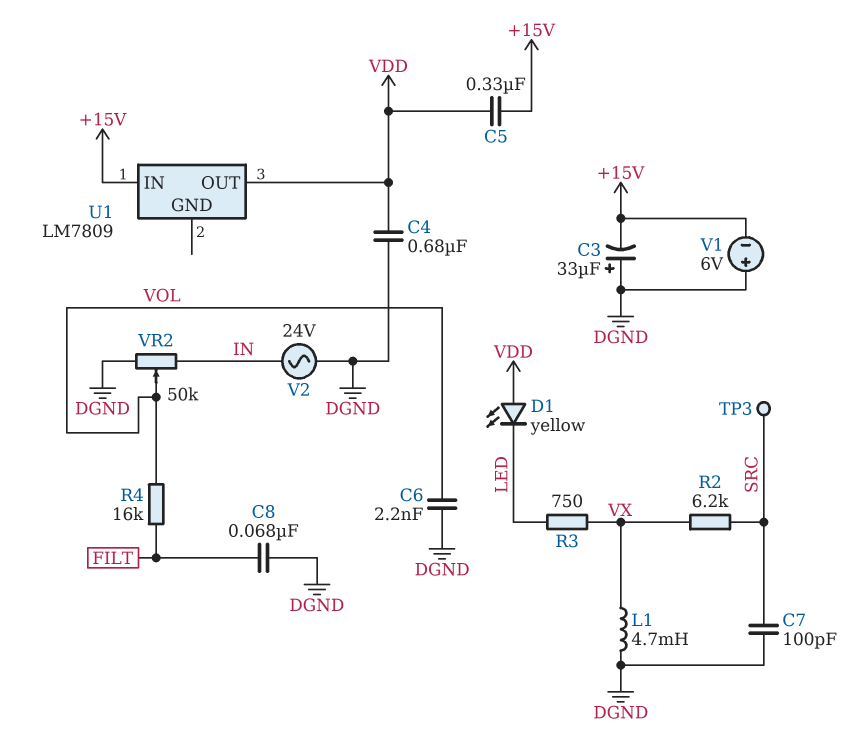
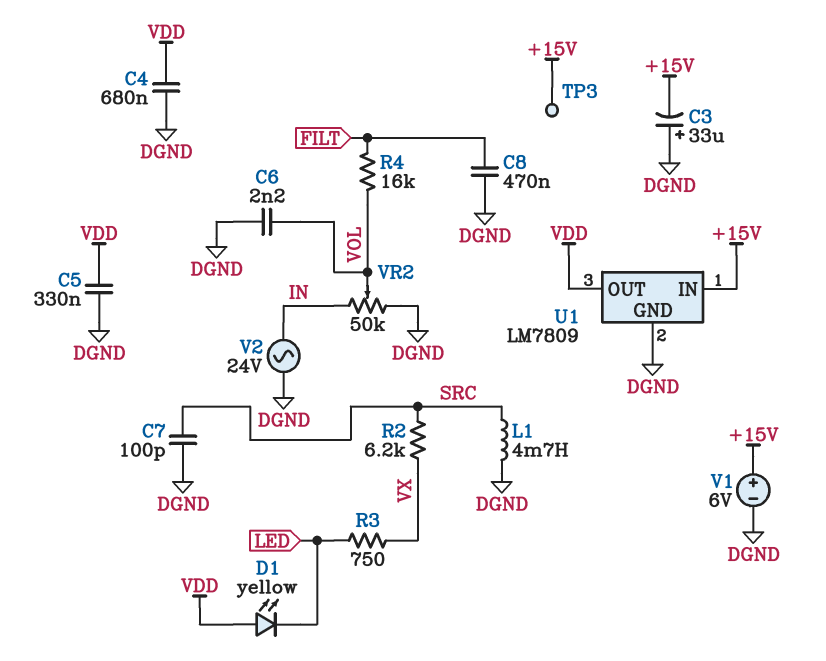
C5: 330nF (+15V, VDD) -> 330nF (DGND, VDD)
C8: 68nF (DGND, FILT) -> 470nF (DGND, FILT)
L1: 4.7mH (DGND, VX) -> 4.7mH (DGND, SRC)
TP3: test point (SRC) -> test point (+15V)
U1 pin GND: none -> DGND
V1: 6V (plus DGND, minus +15V) -> 6V (plus +15V, minus DGND)

